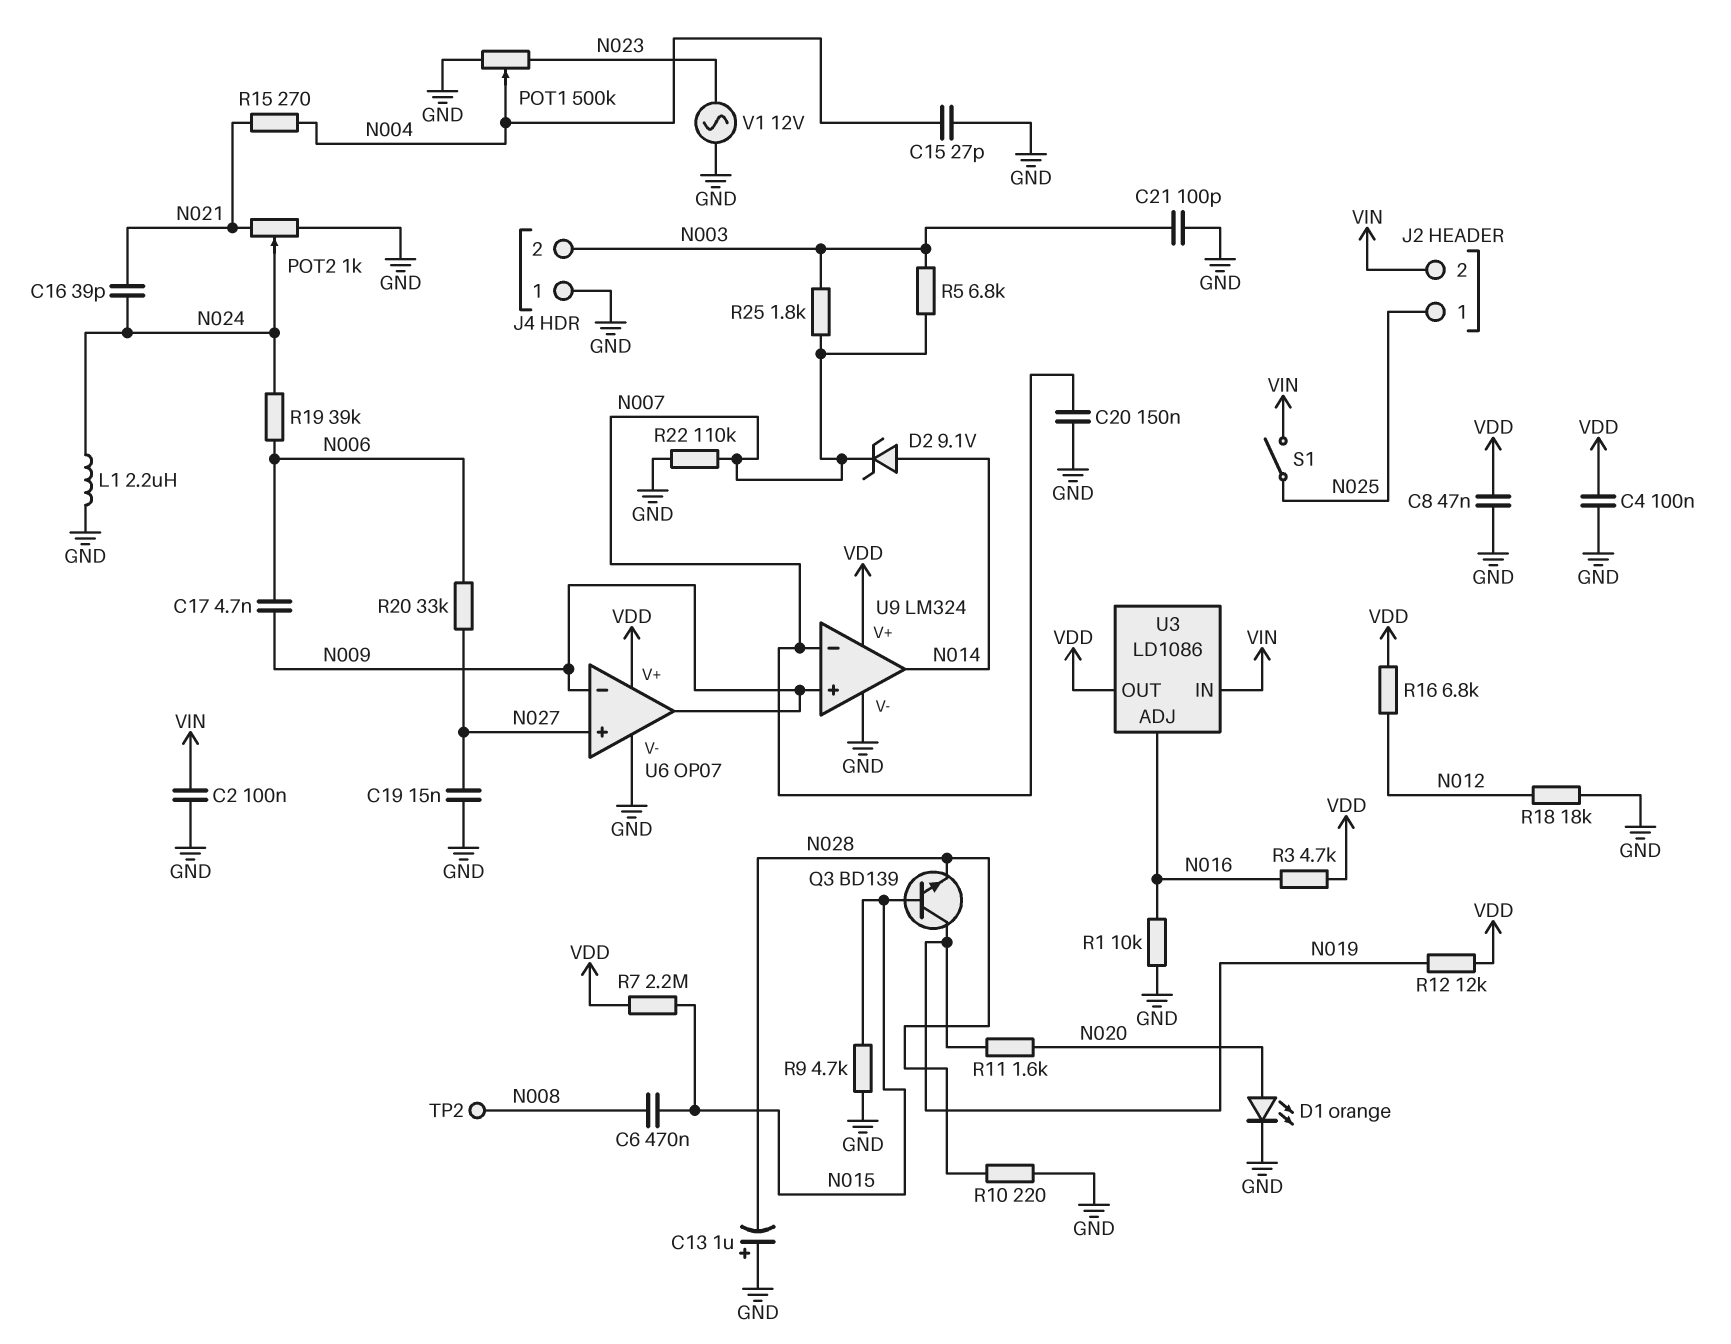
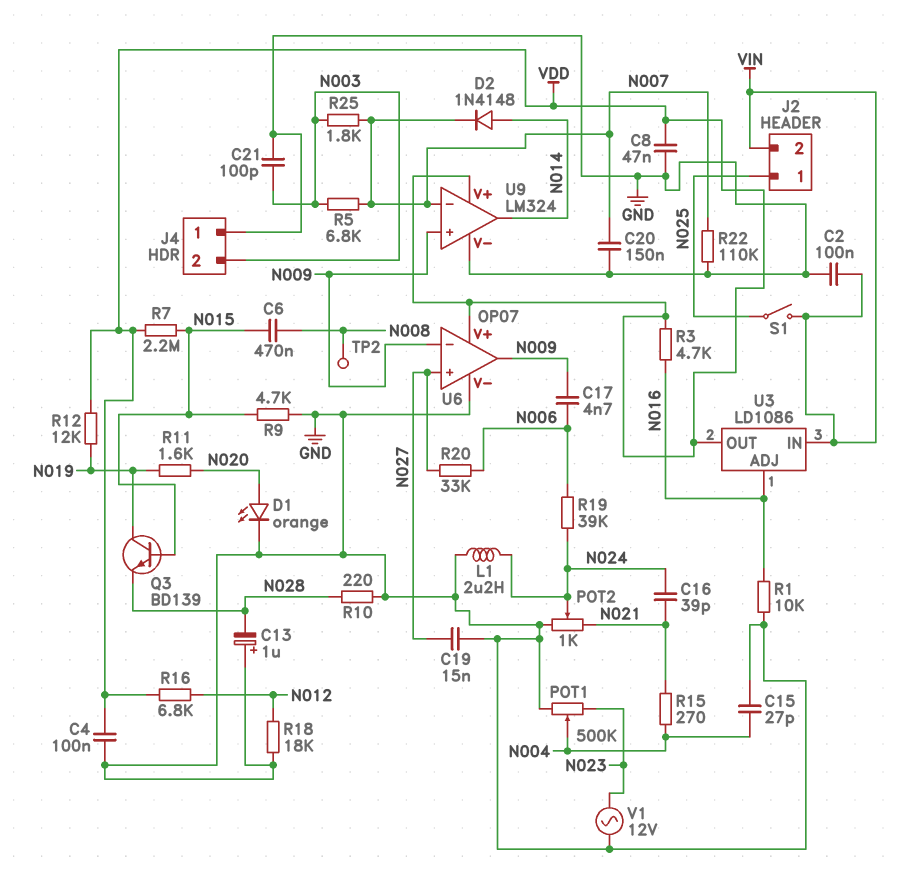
D2: zener 9.1V (A N014, K N007) -> diode 1N4148 (A N014, K N007)

